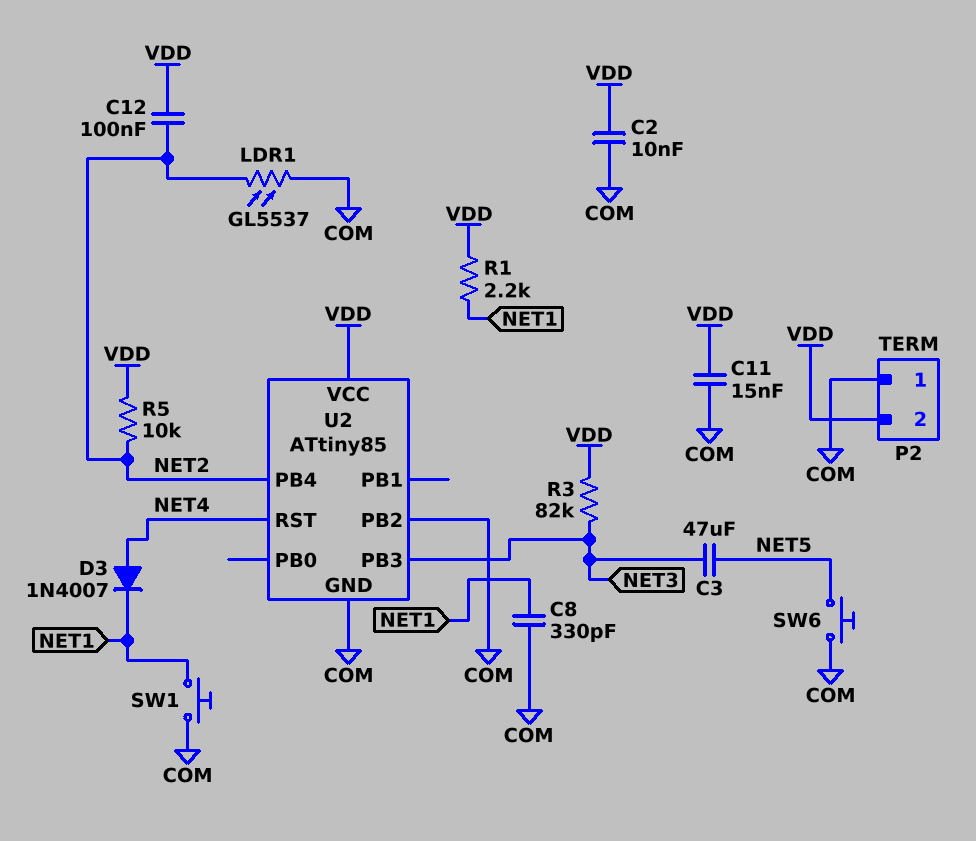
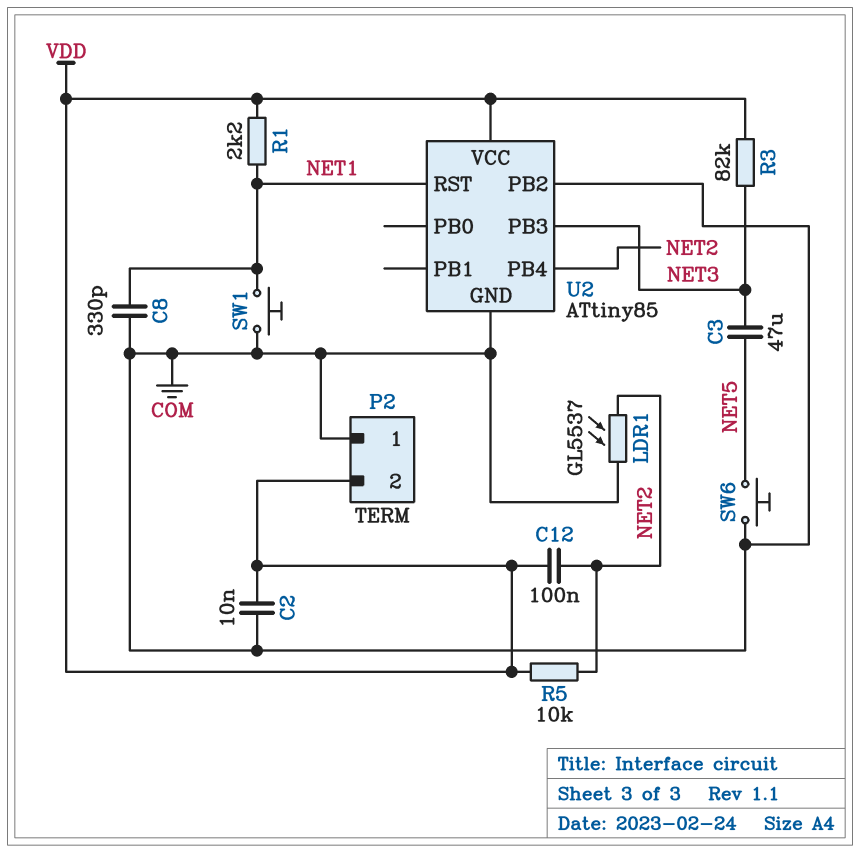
C11: 15nF (COM, VDD) -> none
D3: diode 1N4007 (A NET4, K NET1) -> none
U2 pin RST: NET4 -> NET1

